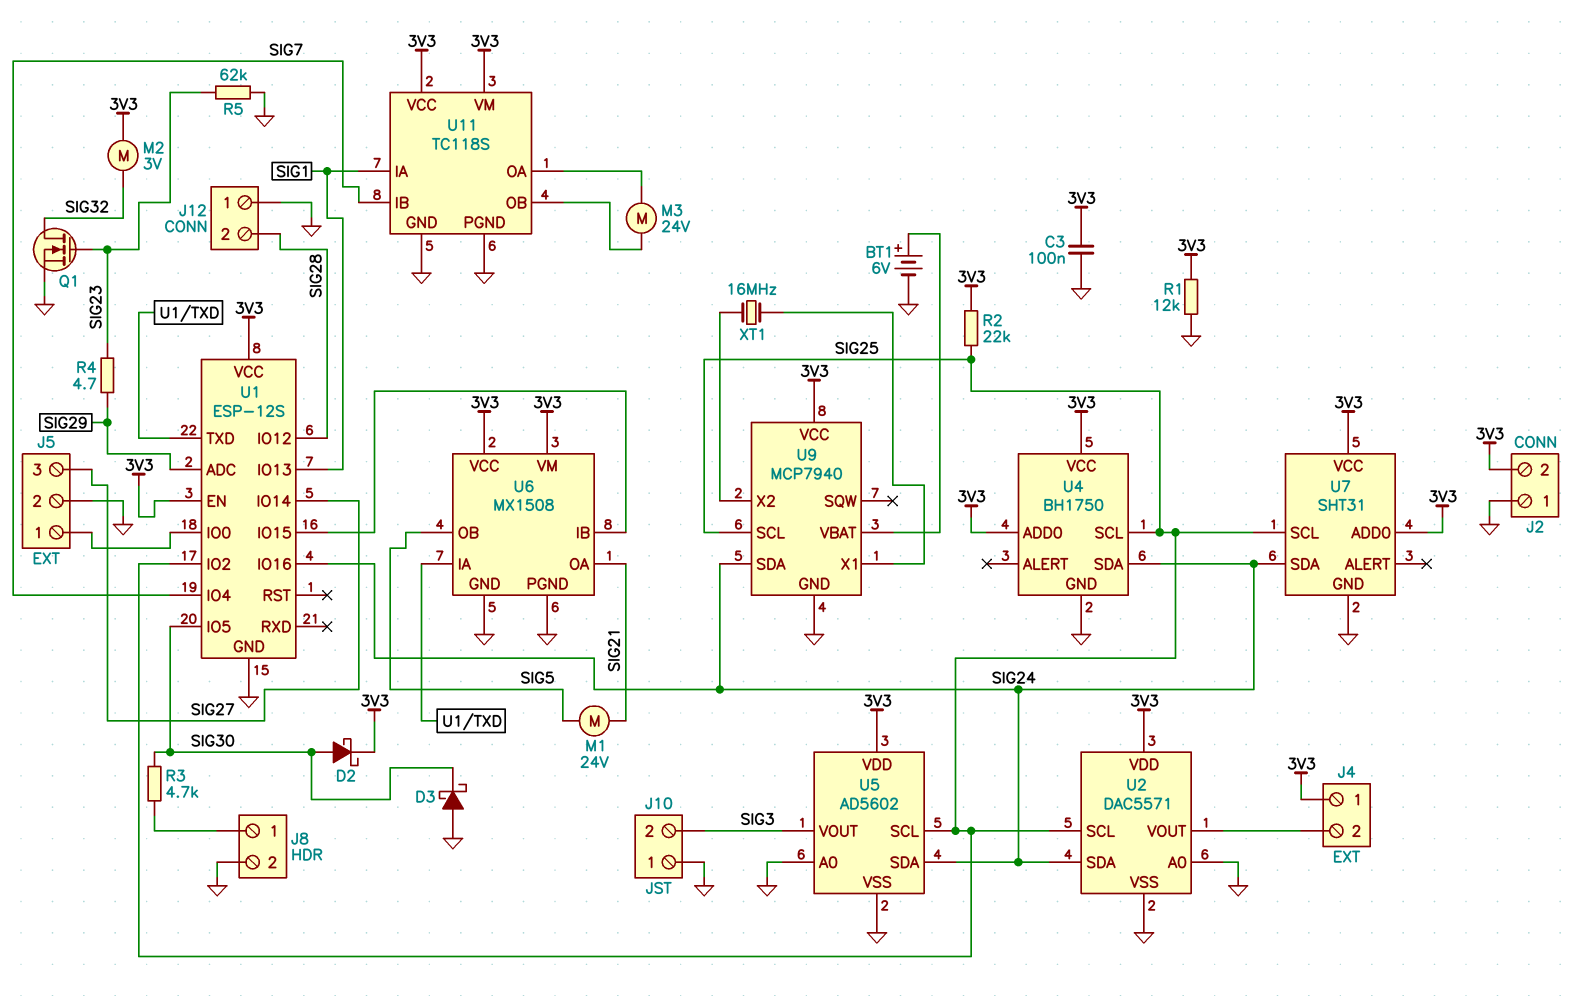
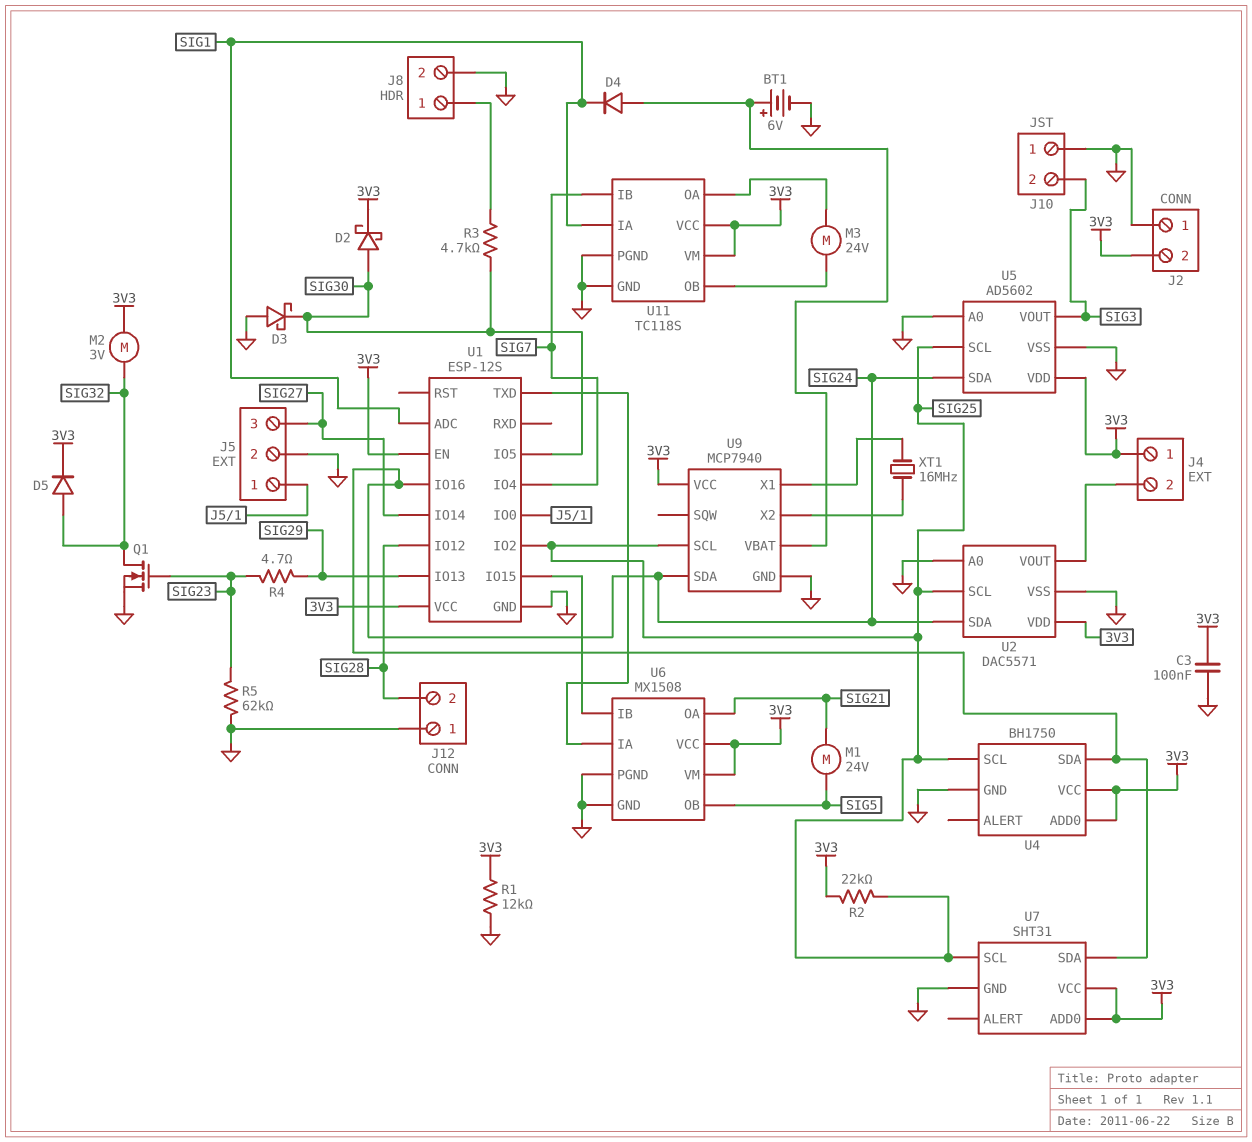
D4: none -> diode (A U9/VBAT, K SIG1)
D5: none -> diode (A SIG32, K 3V3)
U1 pin ADC: SIG29 -> SIG1
U1 pin IO13: SIG1 -> SIG29

